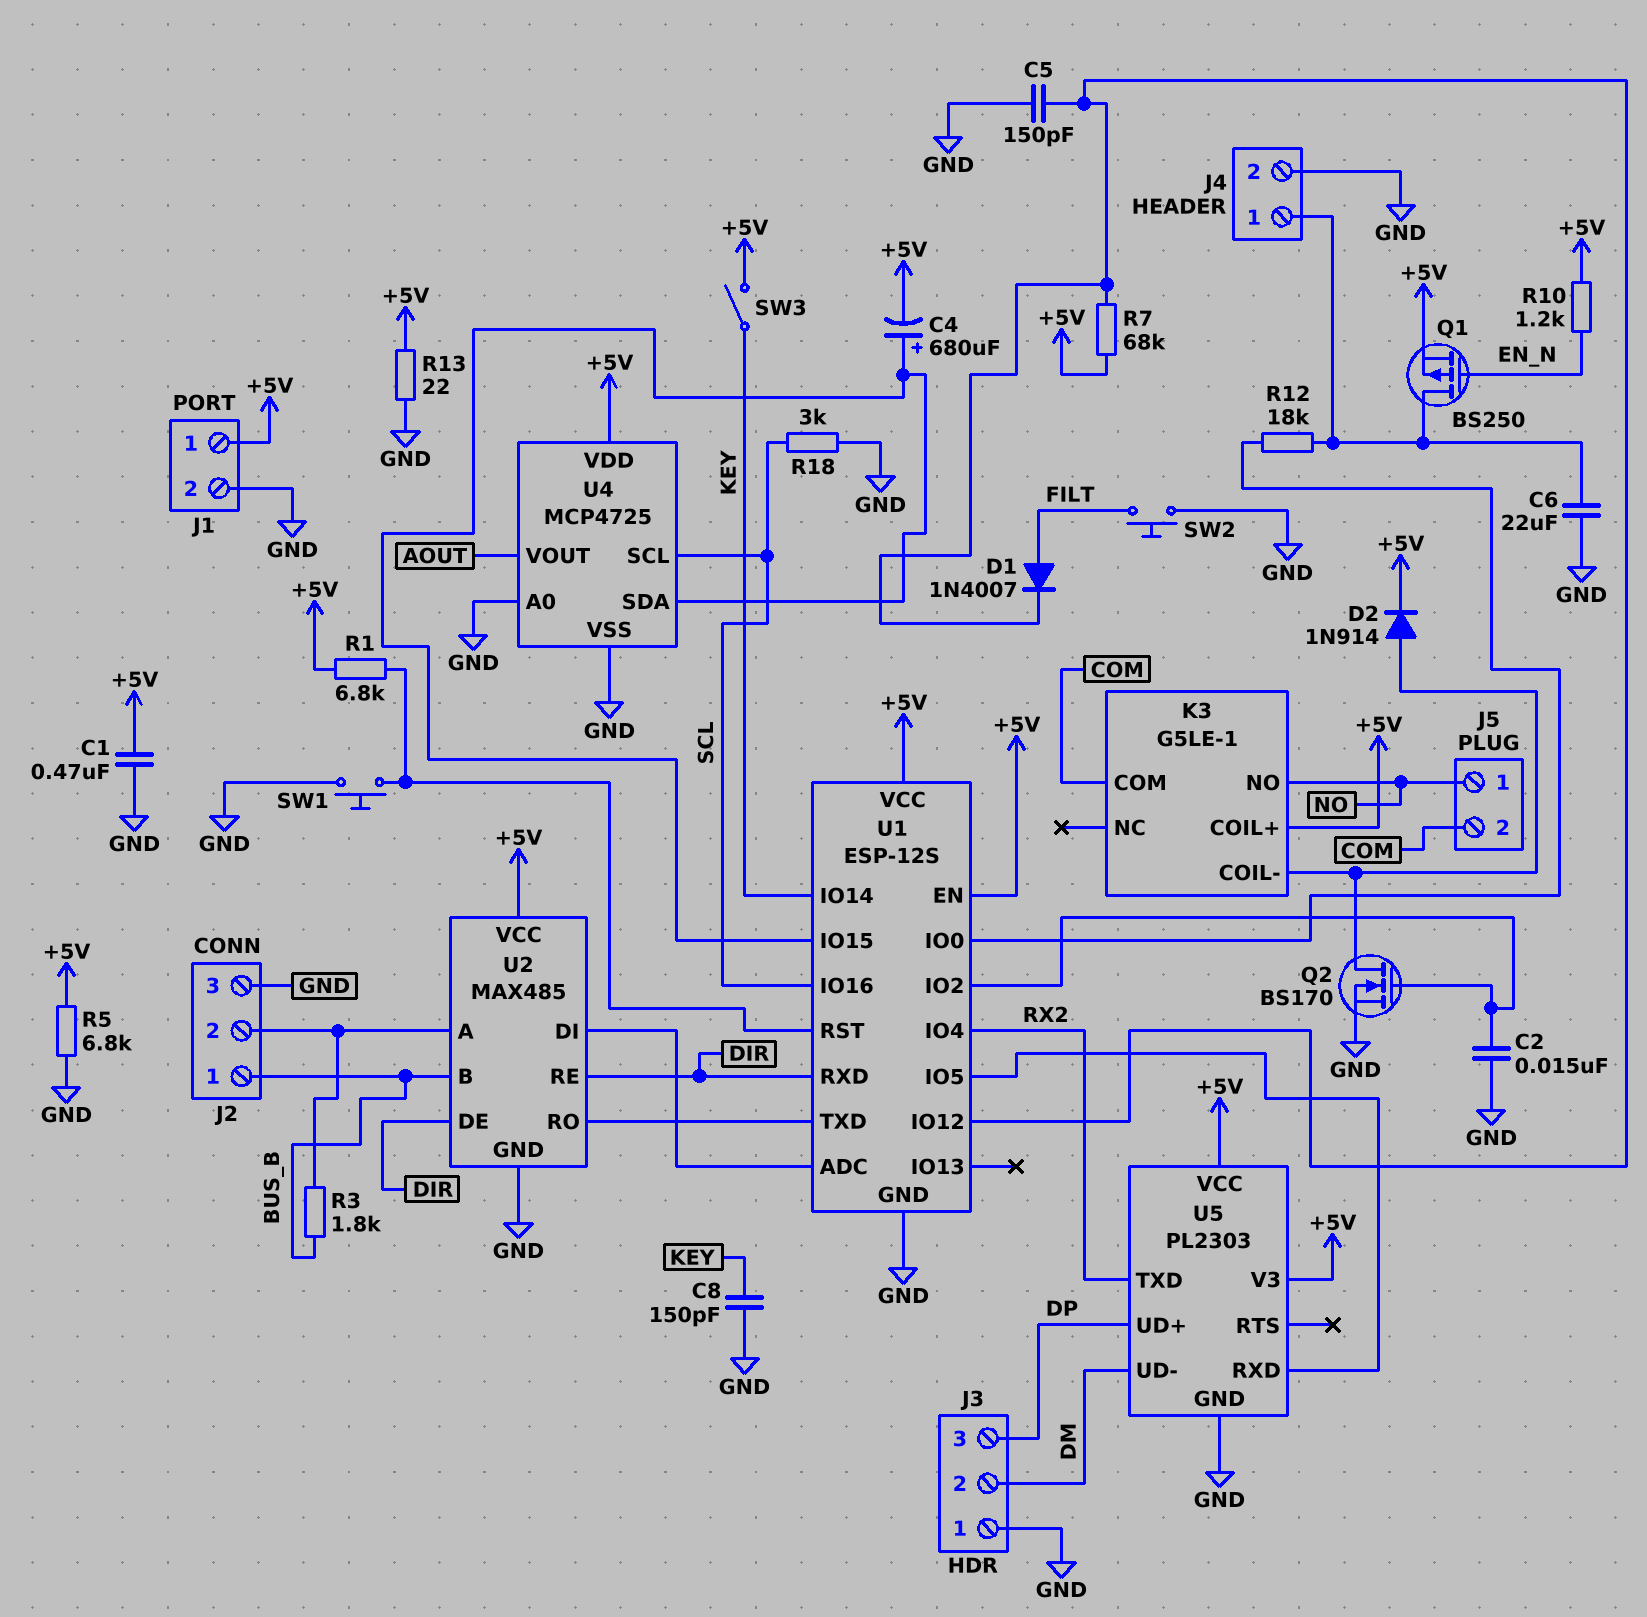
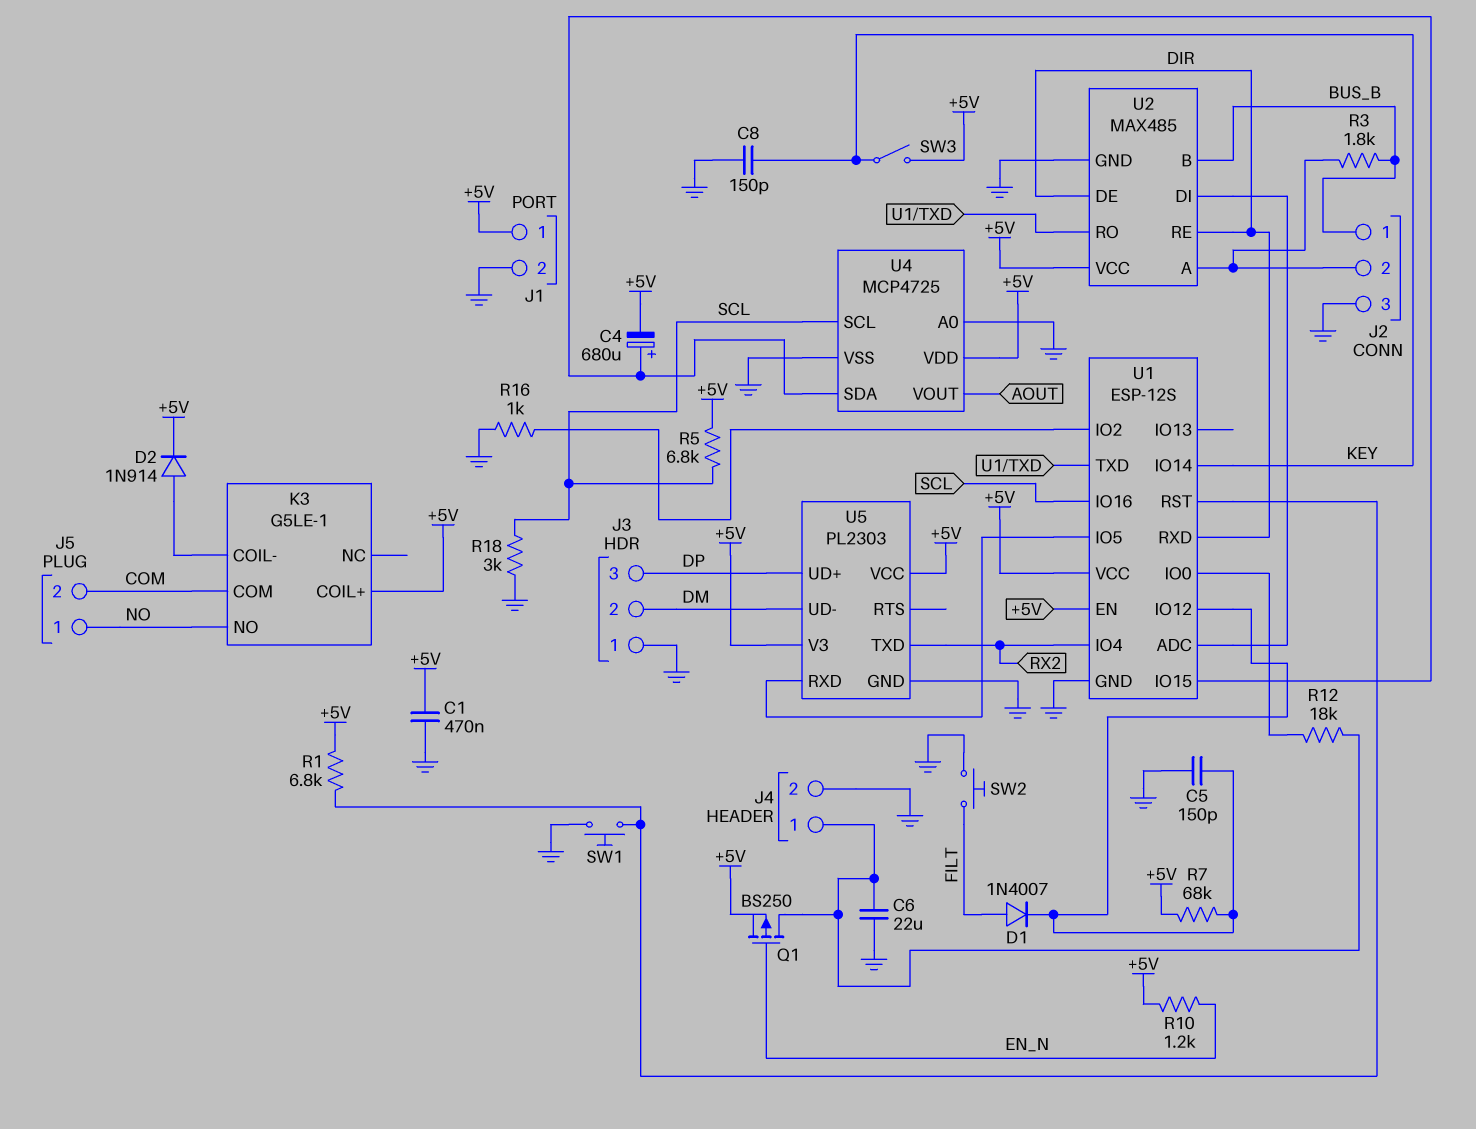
C2: 15nF (GND, U1/IO2) -> none
Q2: NMOS BS170 (G U1/IO2, D K3/COIL-, S GND) -> none
R5: 6.8k (+5V, GND) -> 6.8k (+5V, SCL)
R13: 22 (+5V, GND) -> none
R16: none -> 1k (GND, U1/IO2)

